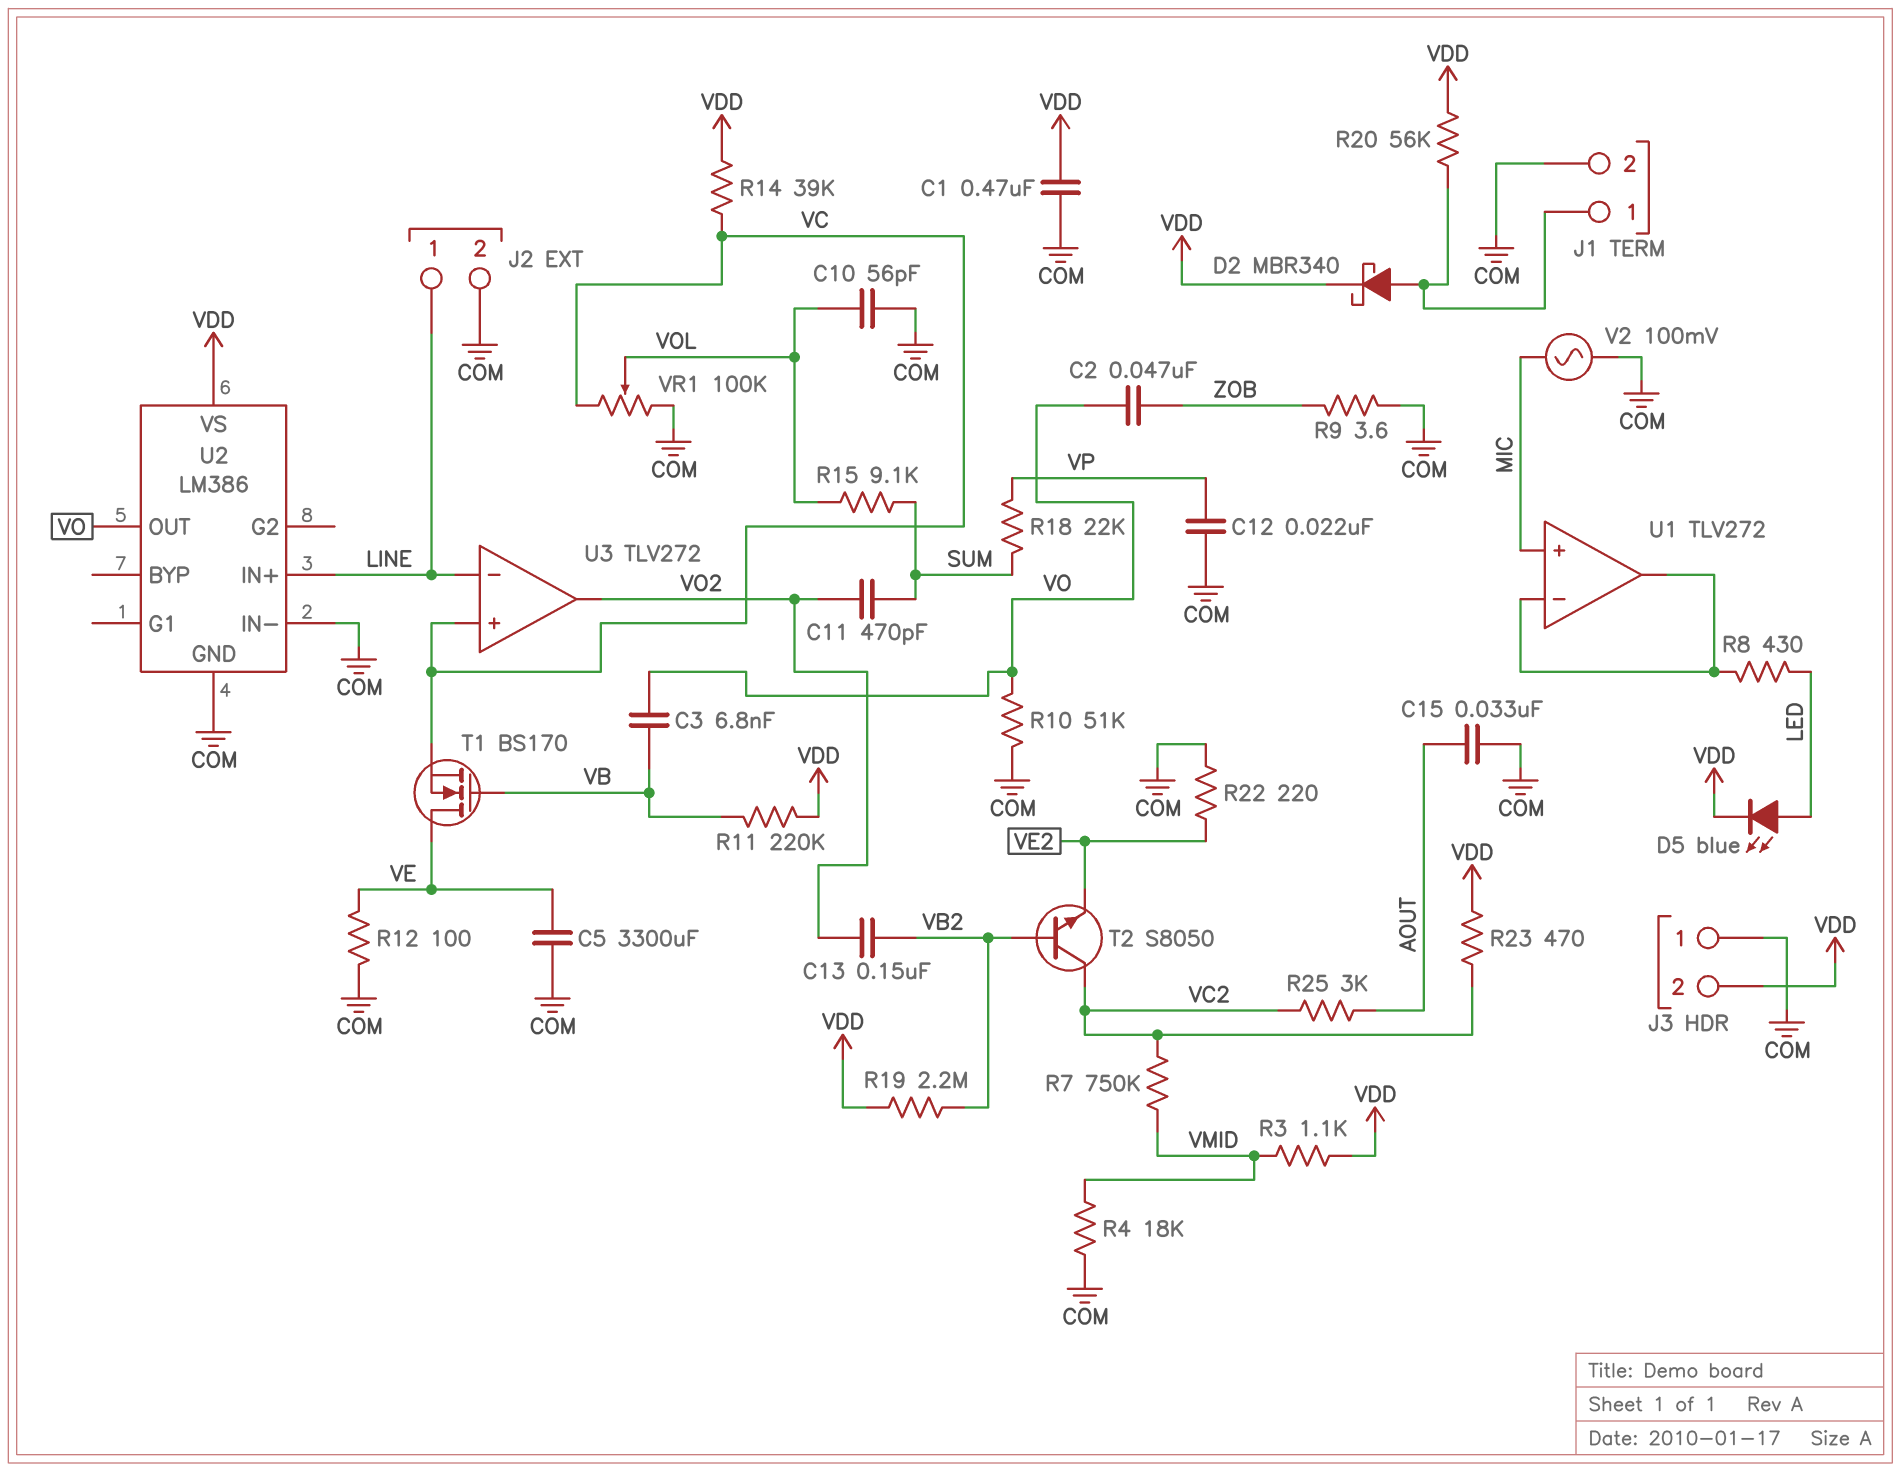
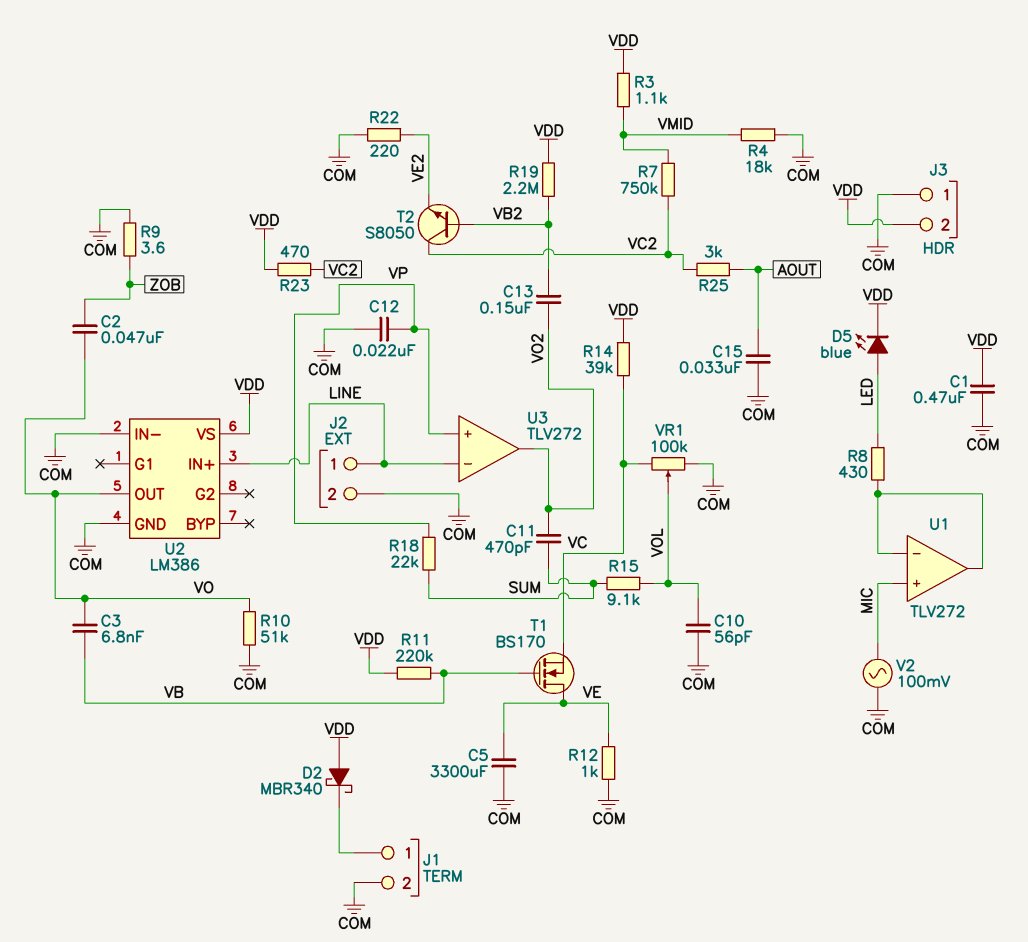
D2: schottky MBR340 (A J1/1, K VDD) -> schottky MBR340 (A VDD, K J1/1)
R12: 100 (COM, VE) -> 1k (COM, VE)
R20: 56k (J1/1, VDD) -> none
U3 pin in+: VC -> VP

